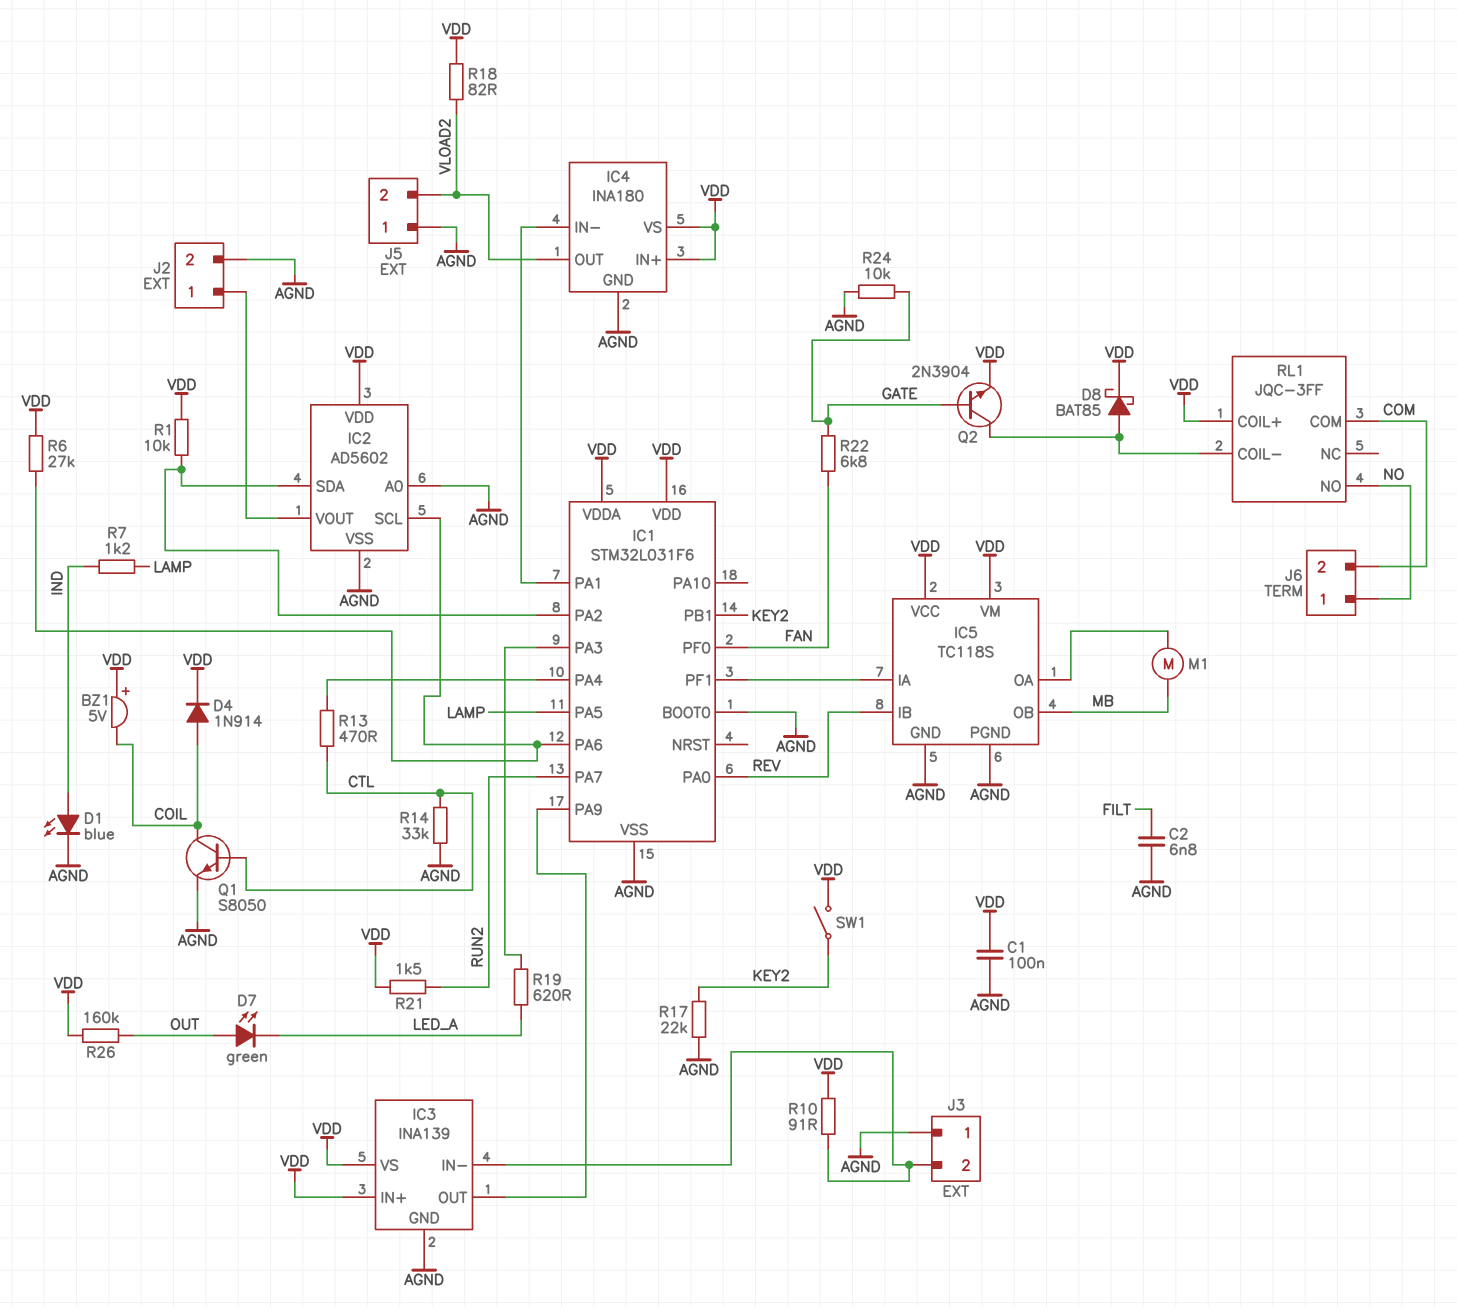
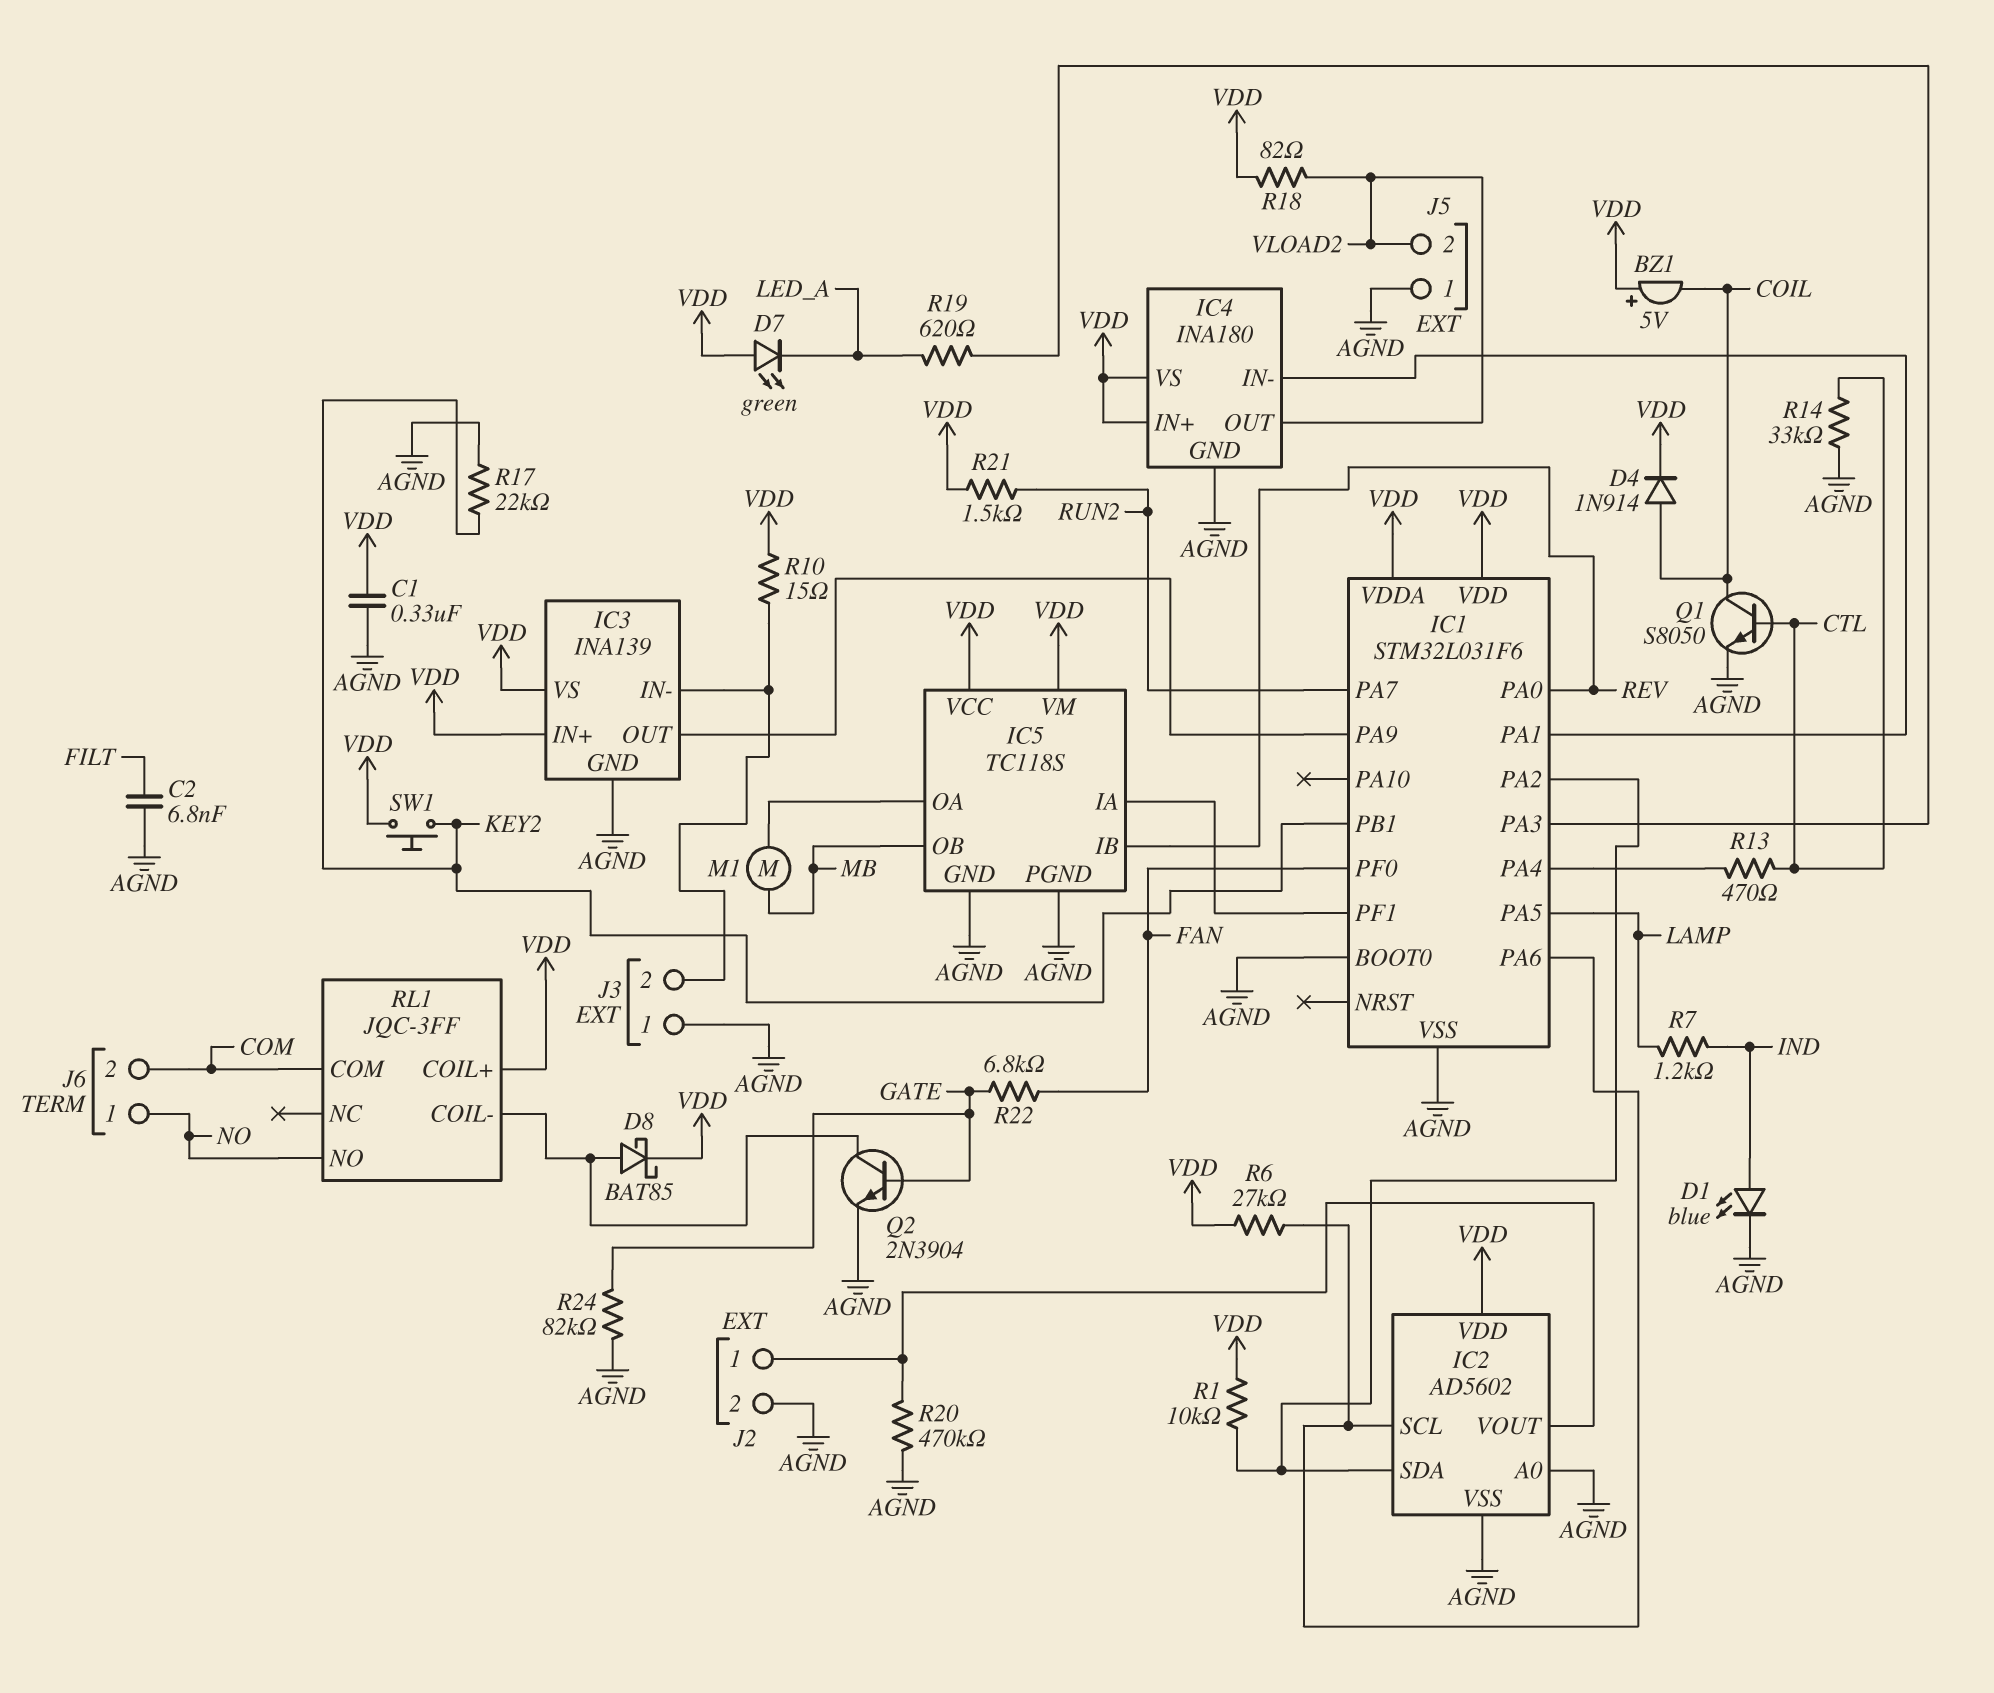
C1: 100nF (AGND, VDD) -> 330nF (AGND, VDD)
D7: LED green (A OUT, K LED_A) -> LED green (A VDD, K LED_A)
Q2: NPN 2N3904 (B GATE, C RL1/COIL-, E VDD) -> NPN 2N3904 (B GATE, C RL1/COIL-, E AGND)
R10: 91 (IC3/IN-, VDD) -> 15 (IC3/IN-, VDD)
R20: none -> 470k (AGND, IC2/VOUT)
R24: 10k (AGND, GATE) -> 82k (AGND, GATE)
R26: 160k (OUT, VDD) -> none
SW1: switch (KEY2, VDD) -> button (KEY2, VDD)

